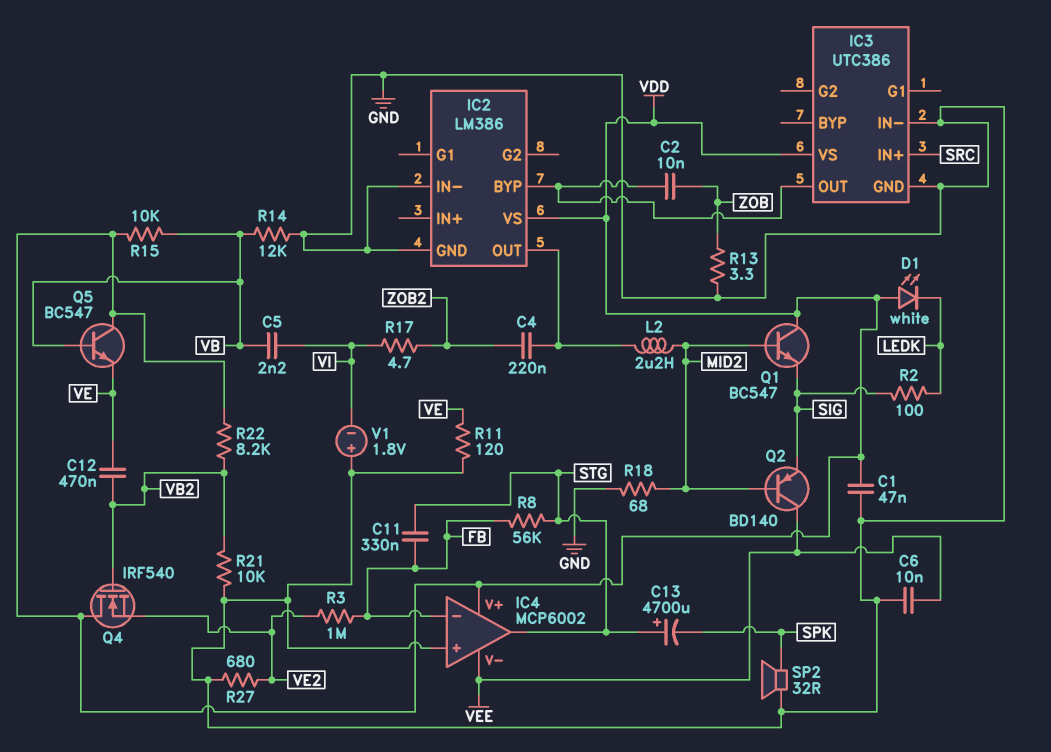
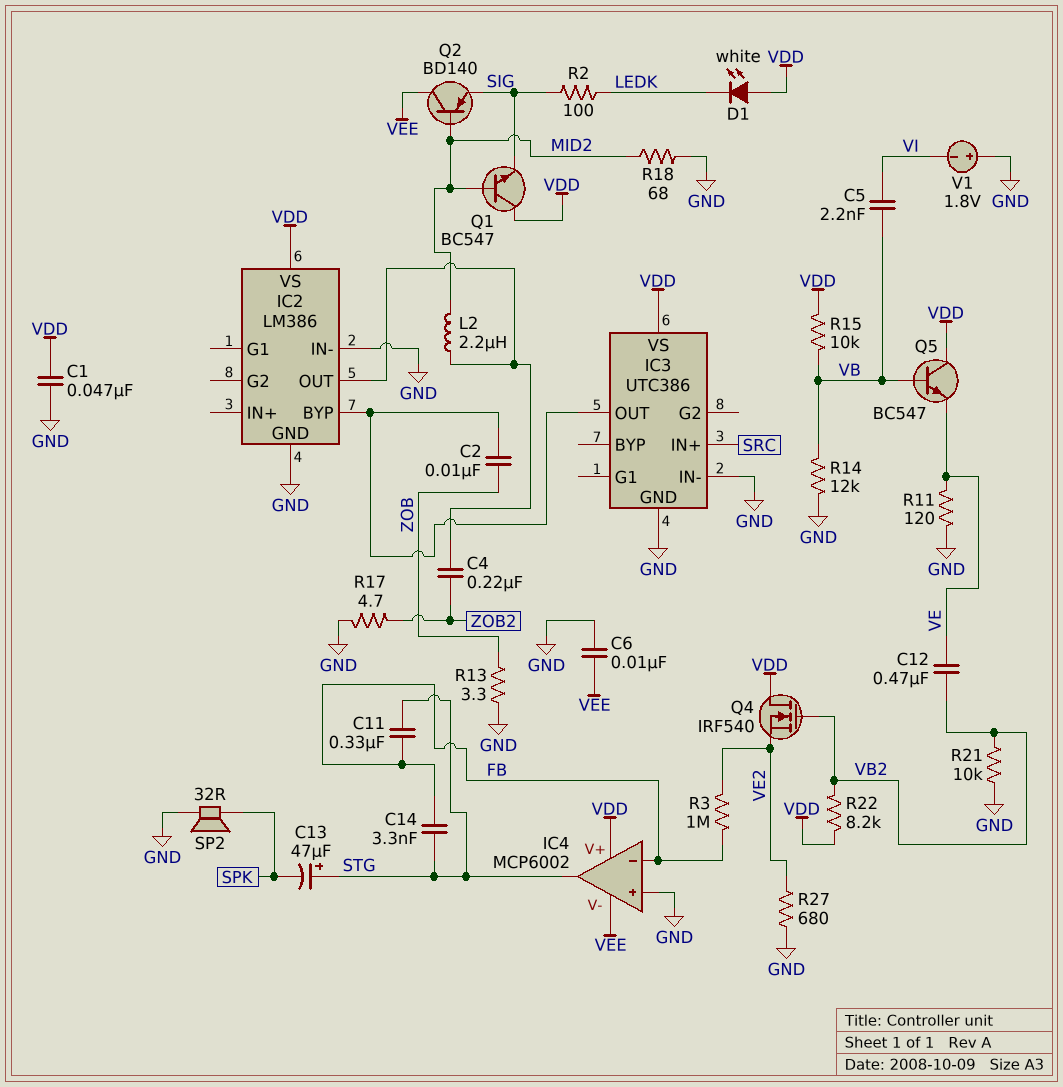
C13: 4700uF (plus STG, minus SPK) -> 47uF (plus STG, minus SPK)
C14: none -> 3.3nF (FB, STG)
R8: 56k (FB, STG) -> none
R17: 4.7 (VI, ZOB2) -> 4.7 (GND, ZOB2)

